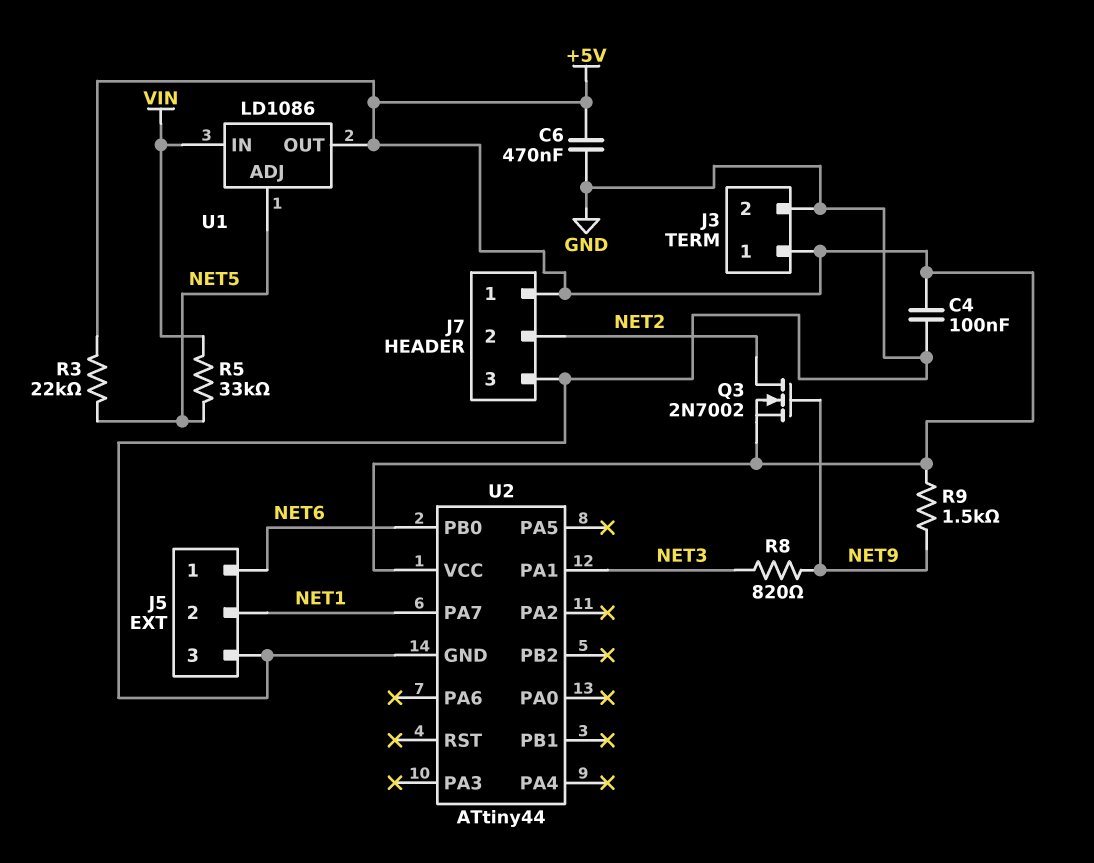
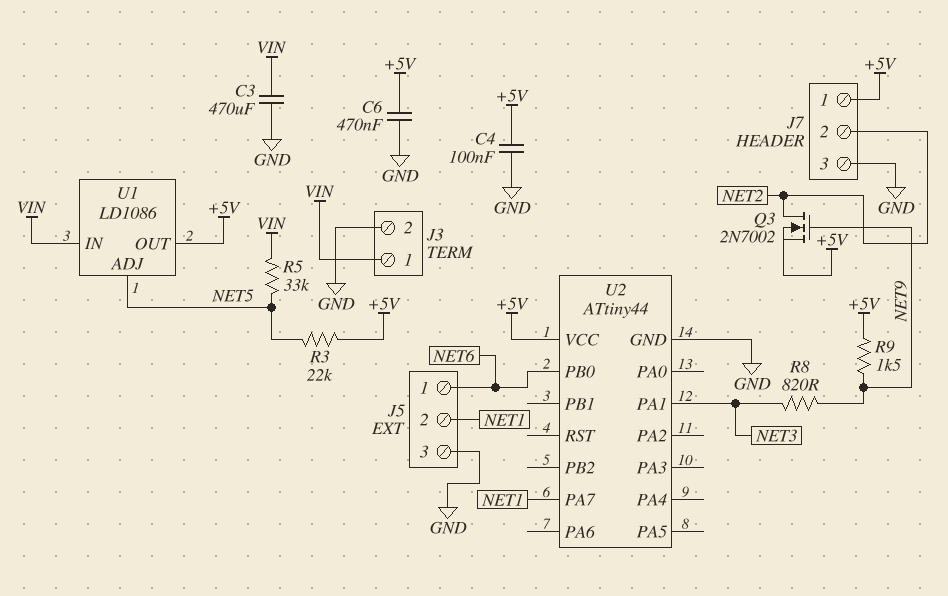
C3: none -> 470uF (GND, VIN)
J3 pin 1: +5V -> VIN

